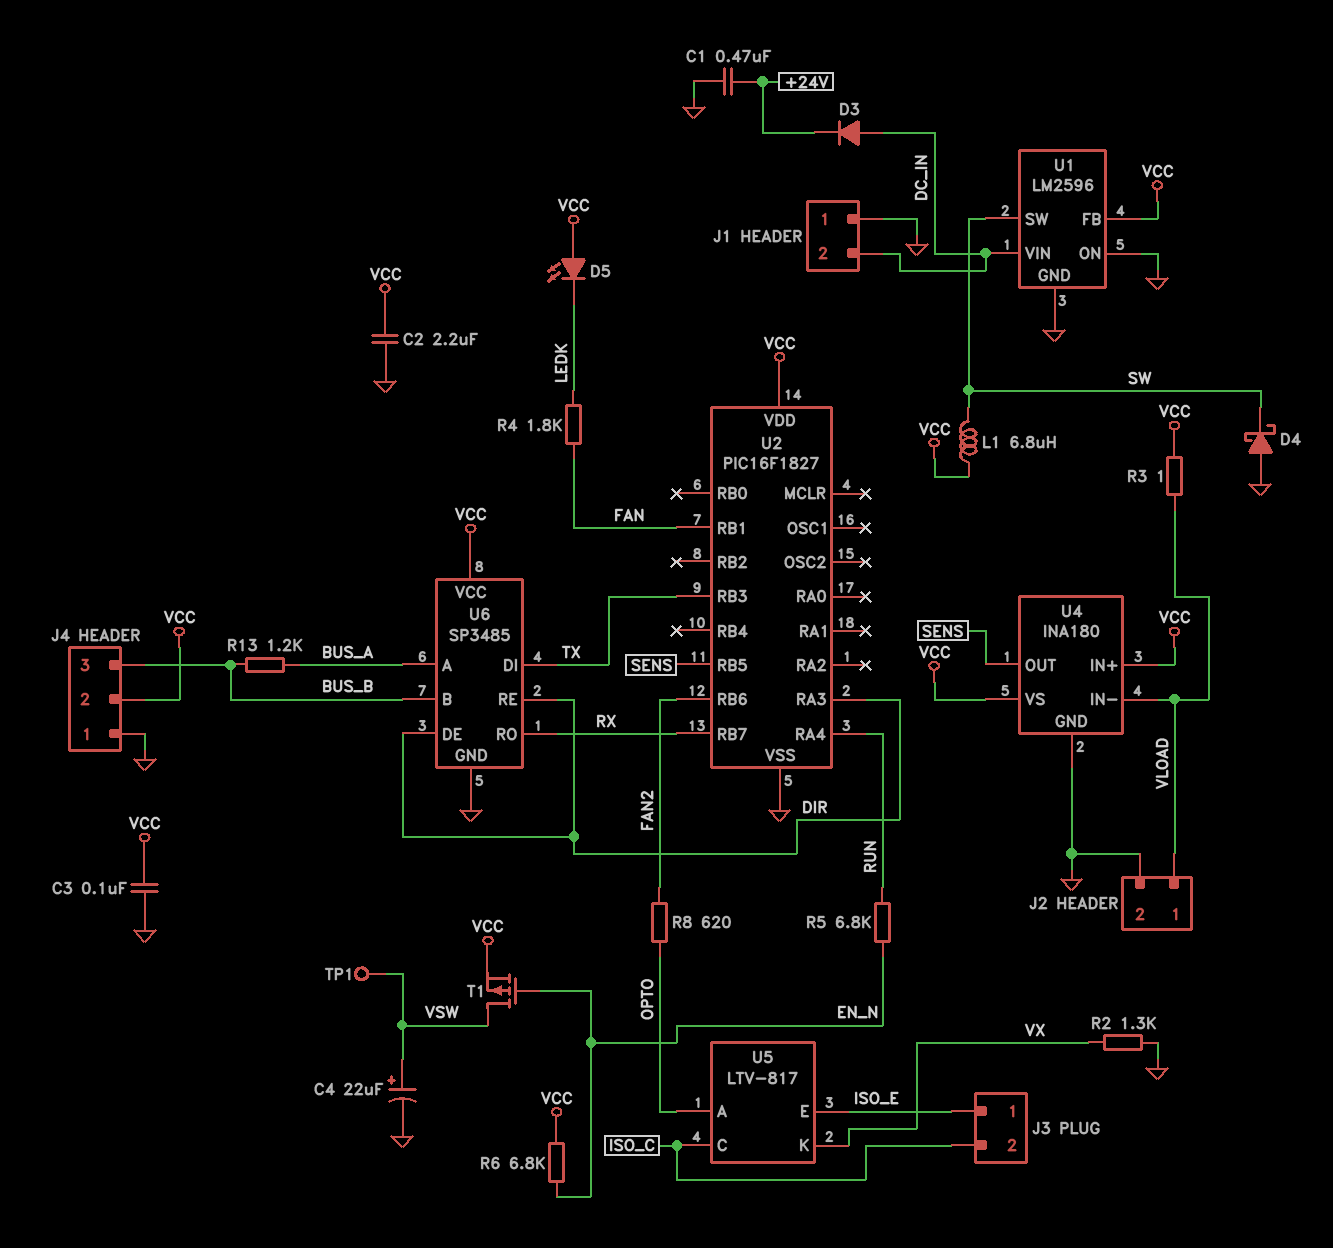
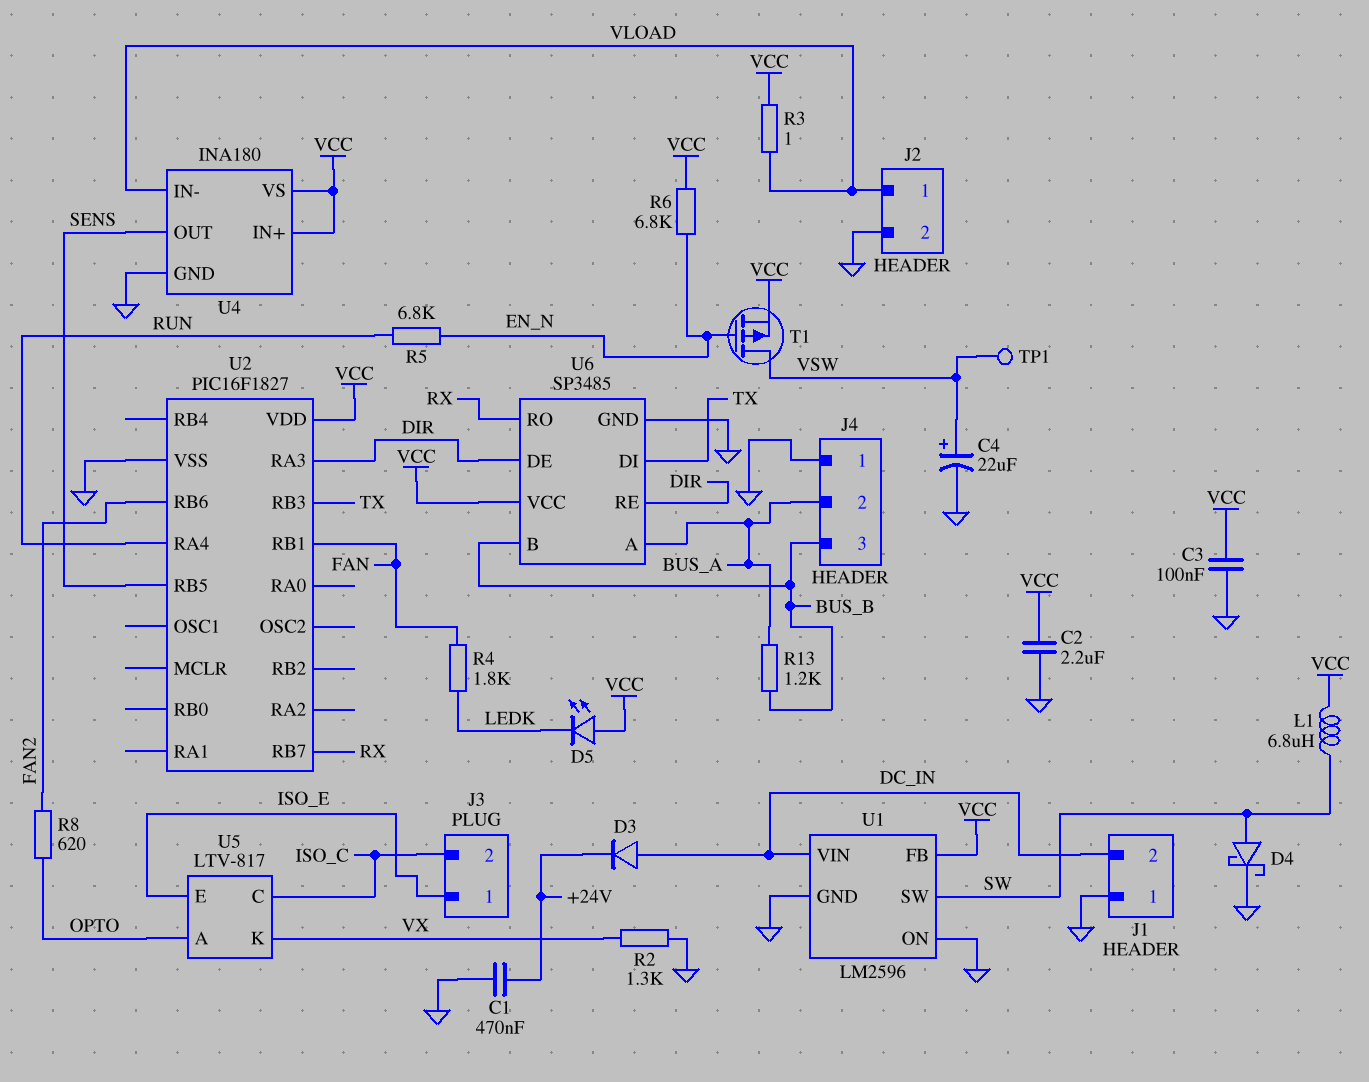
D4: schottky (A GND, K SW) -> schottky (A SW, K GND)
J4 pin 2: VCC -> BUS_A

